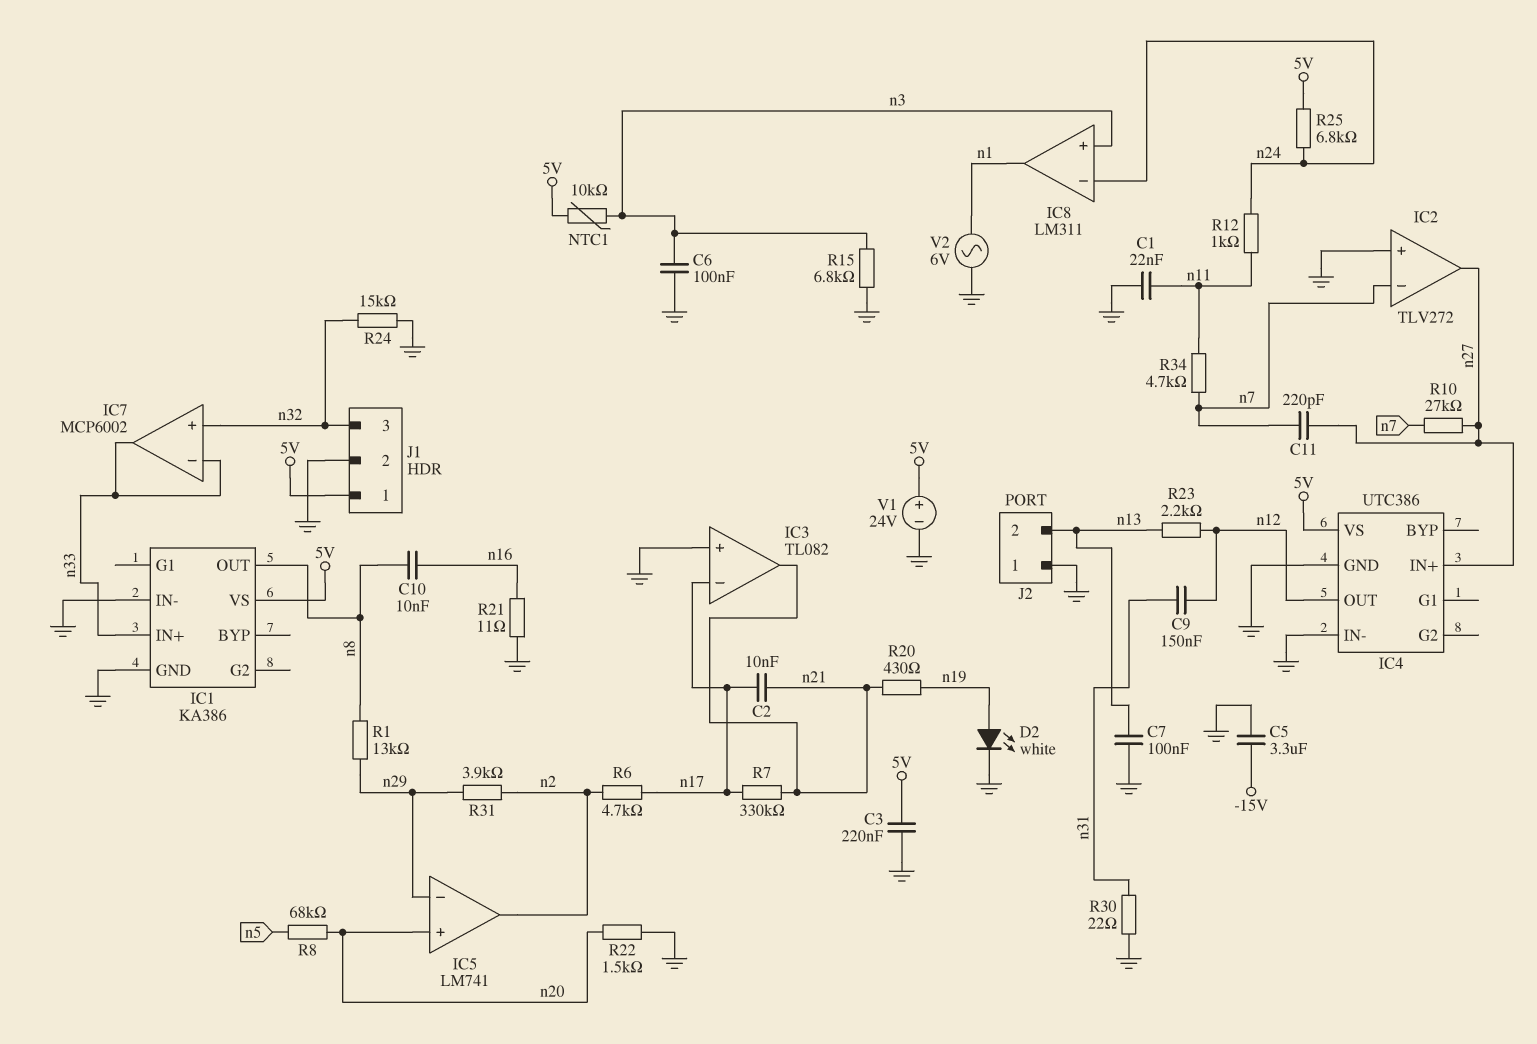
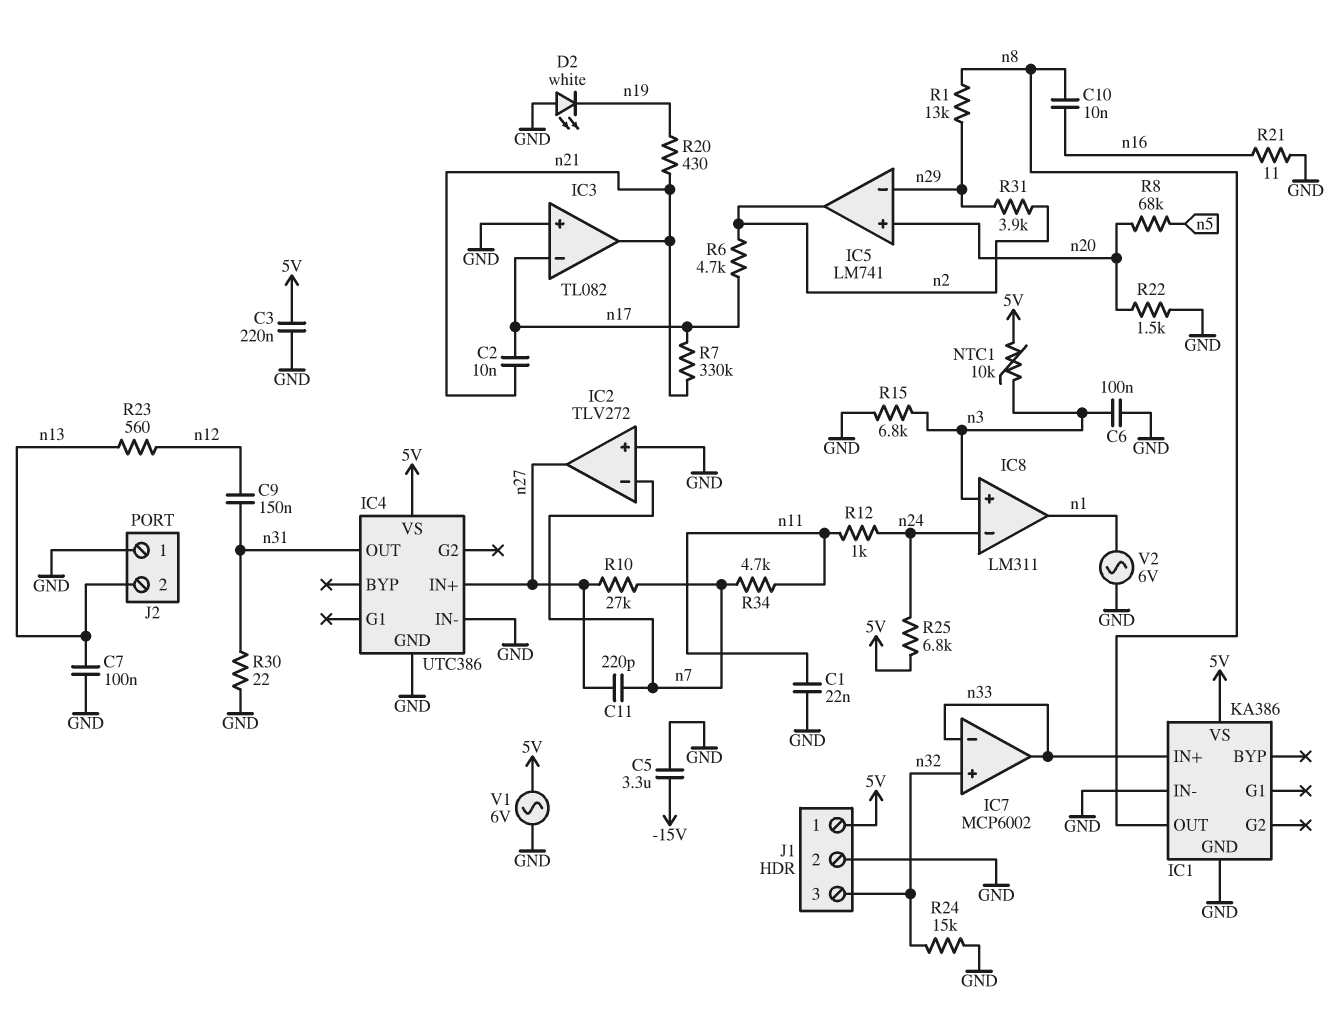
D2: LED white (A n19, K GND) -> LED white (A GND, K n19)
IC4 pin OUT: n12 -> n31
R23: 2.2k (n12, n13) -> 560 (n12, n13)
V1: 24V (plus 5V, minus GND) -> AC 6V (5V, GND)

